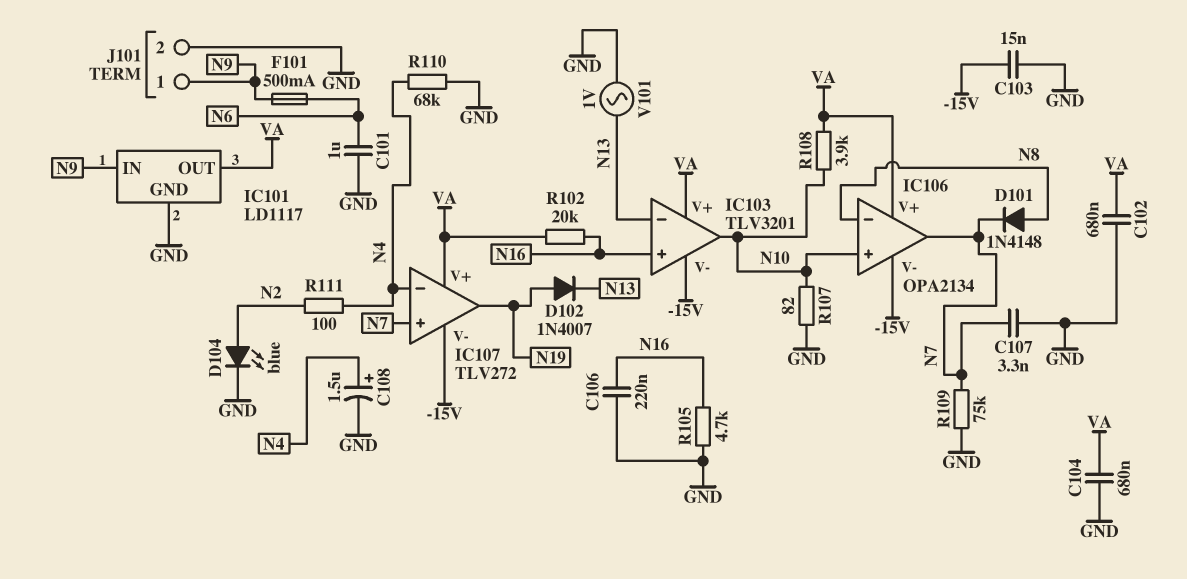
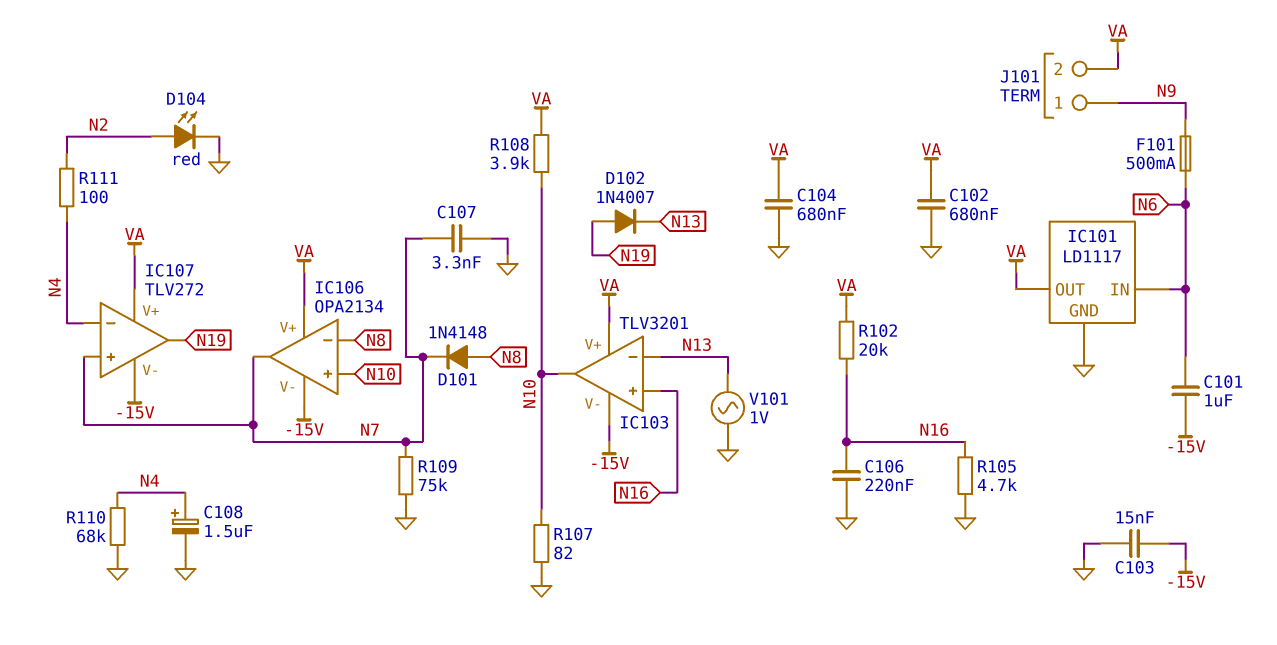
C101: 1uF (GND, N6) -> 1uF (-15V, N6)
D104: LED blue (A N2, K GND) -> LED red (A N2, K GND)
IC101 pin IN: N9 -> N6
J101 pin 2: GND -> VA

